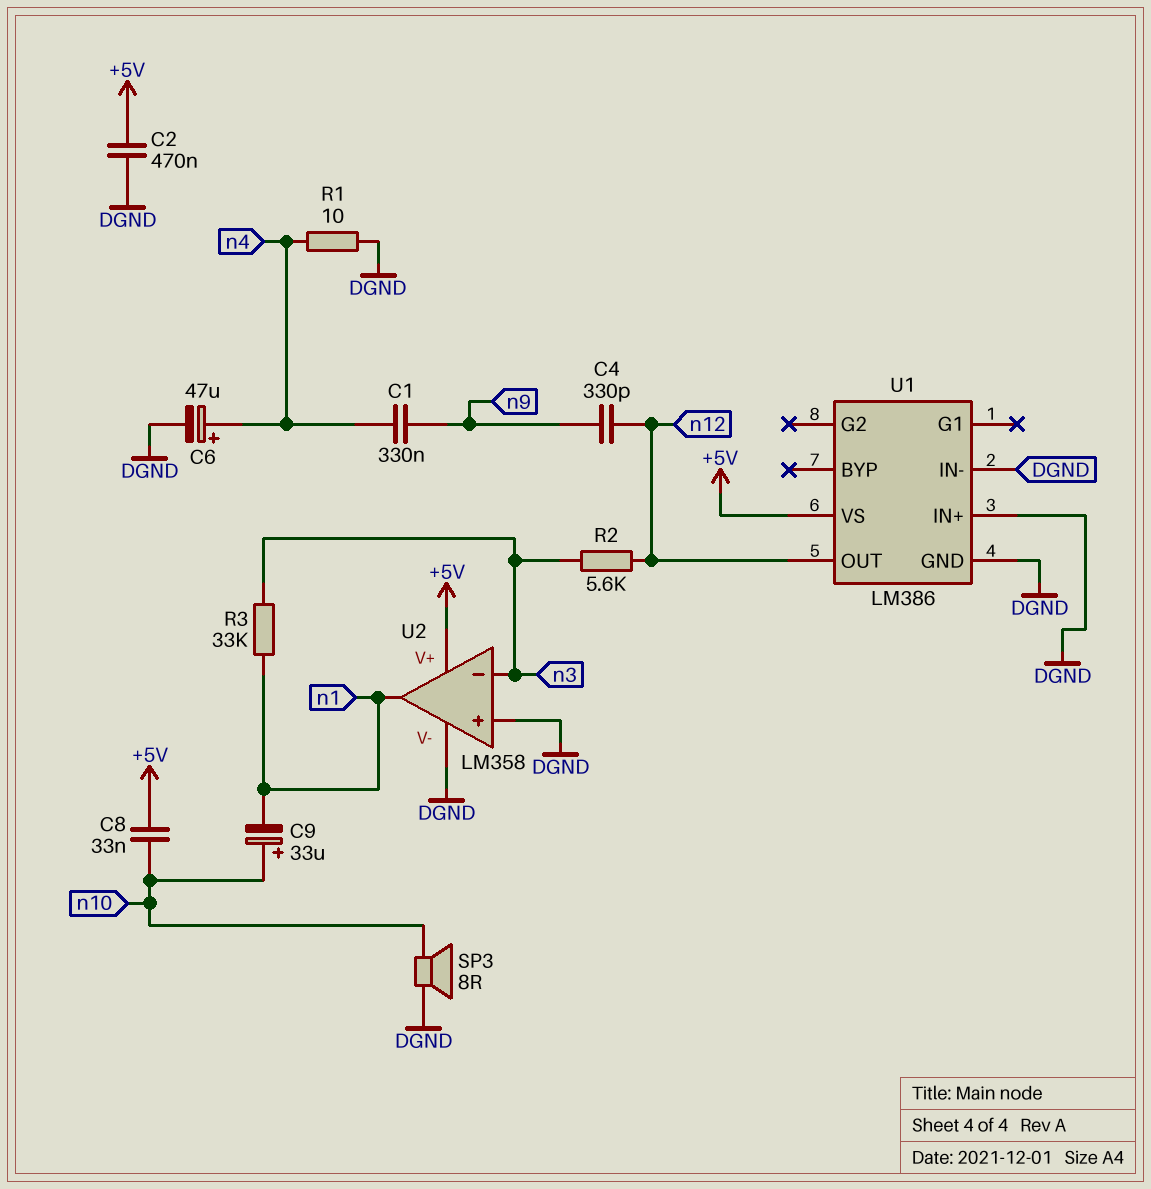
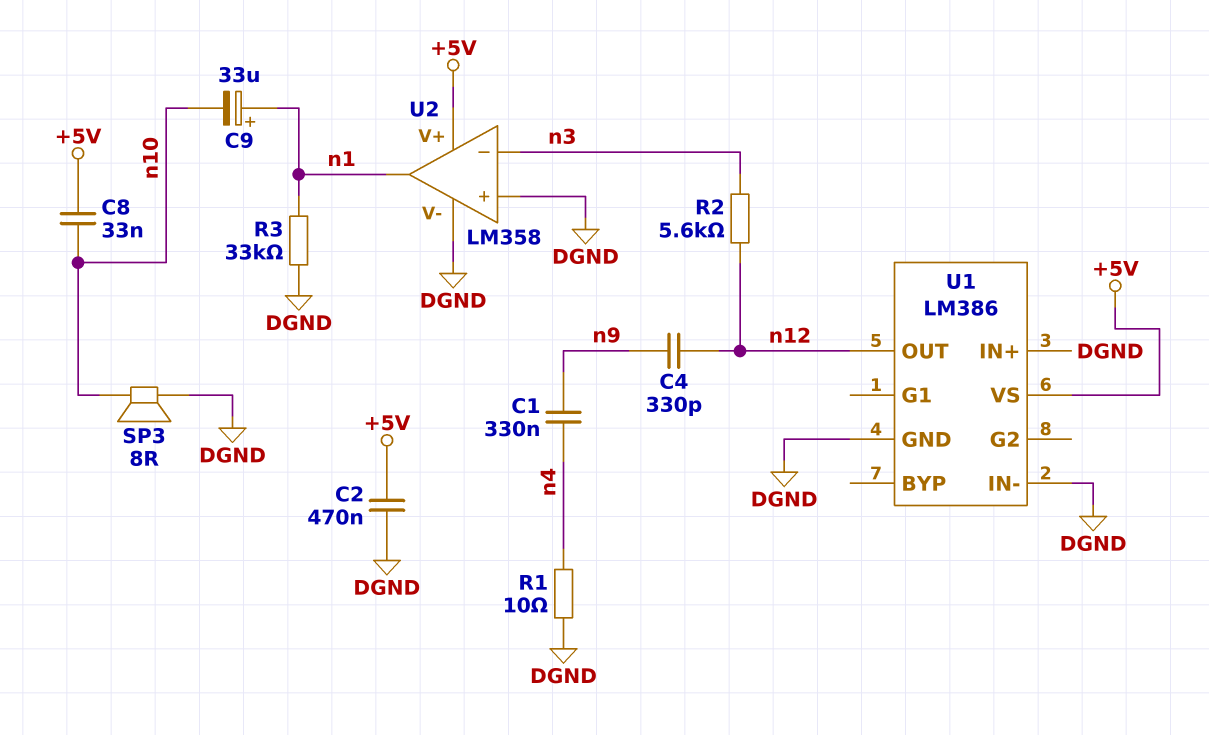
C6: 47uF (plus n4, minus DGND) -> none
C9: 33uF (plus n10, minus n1) -> 33uF (plus n1, minus n10)
R3: 33k (n1, n3) -> 33k (DGND, n1)

